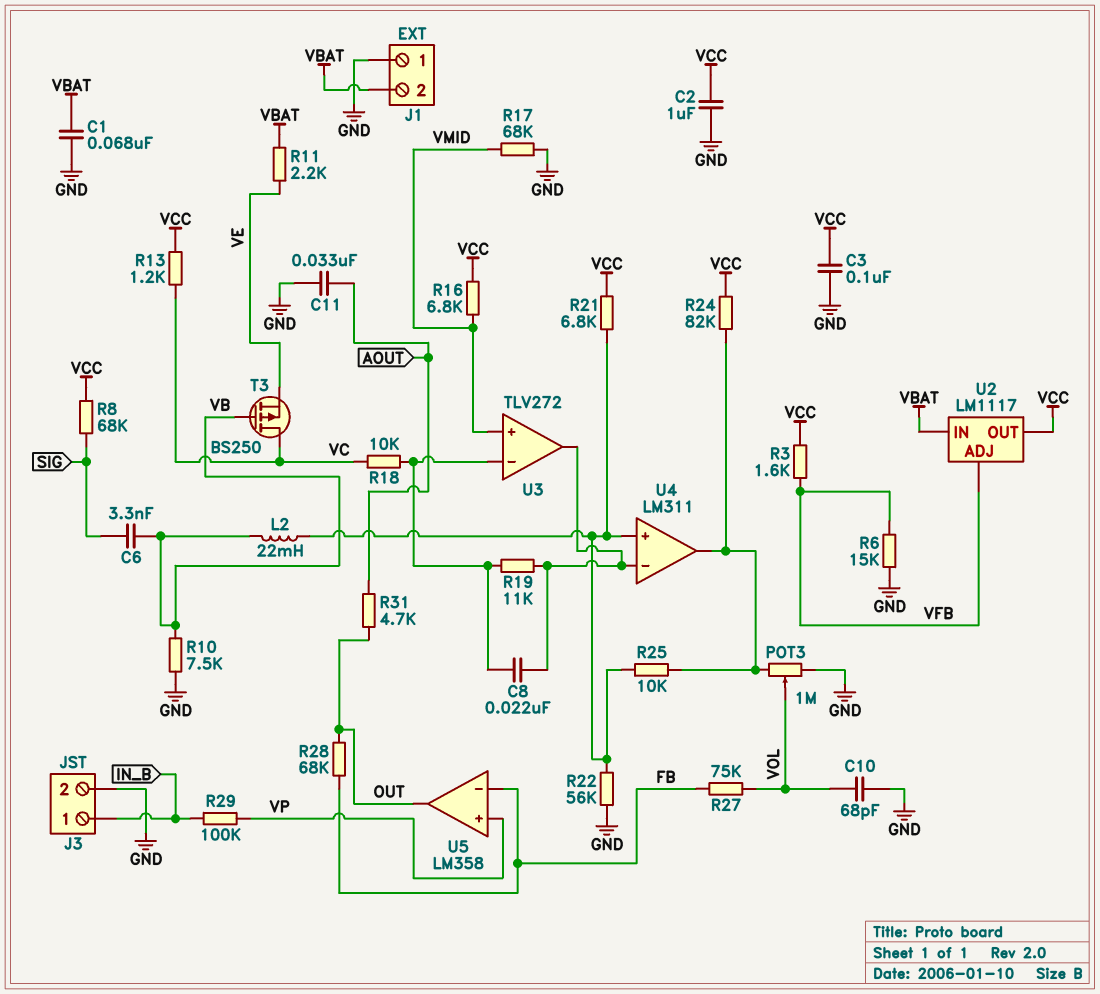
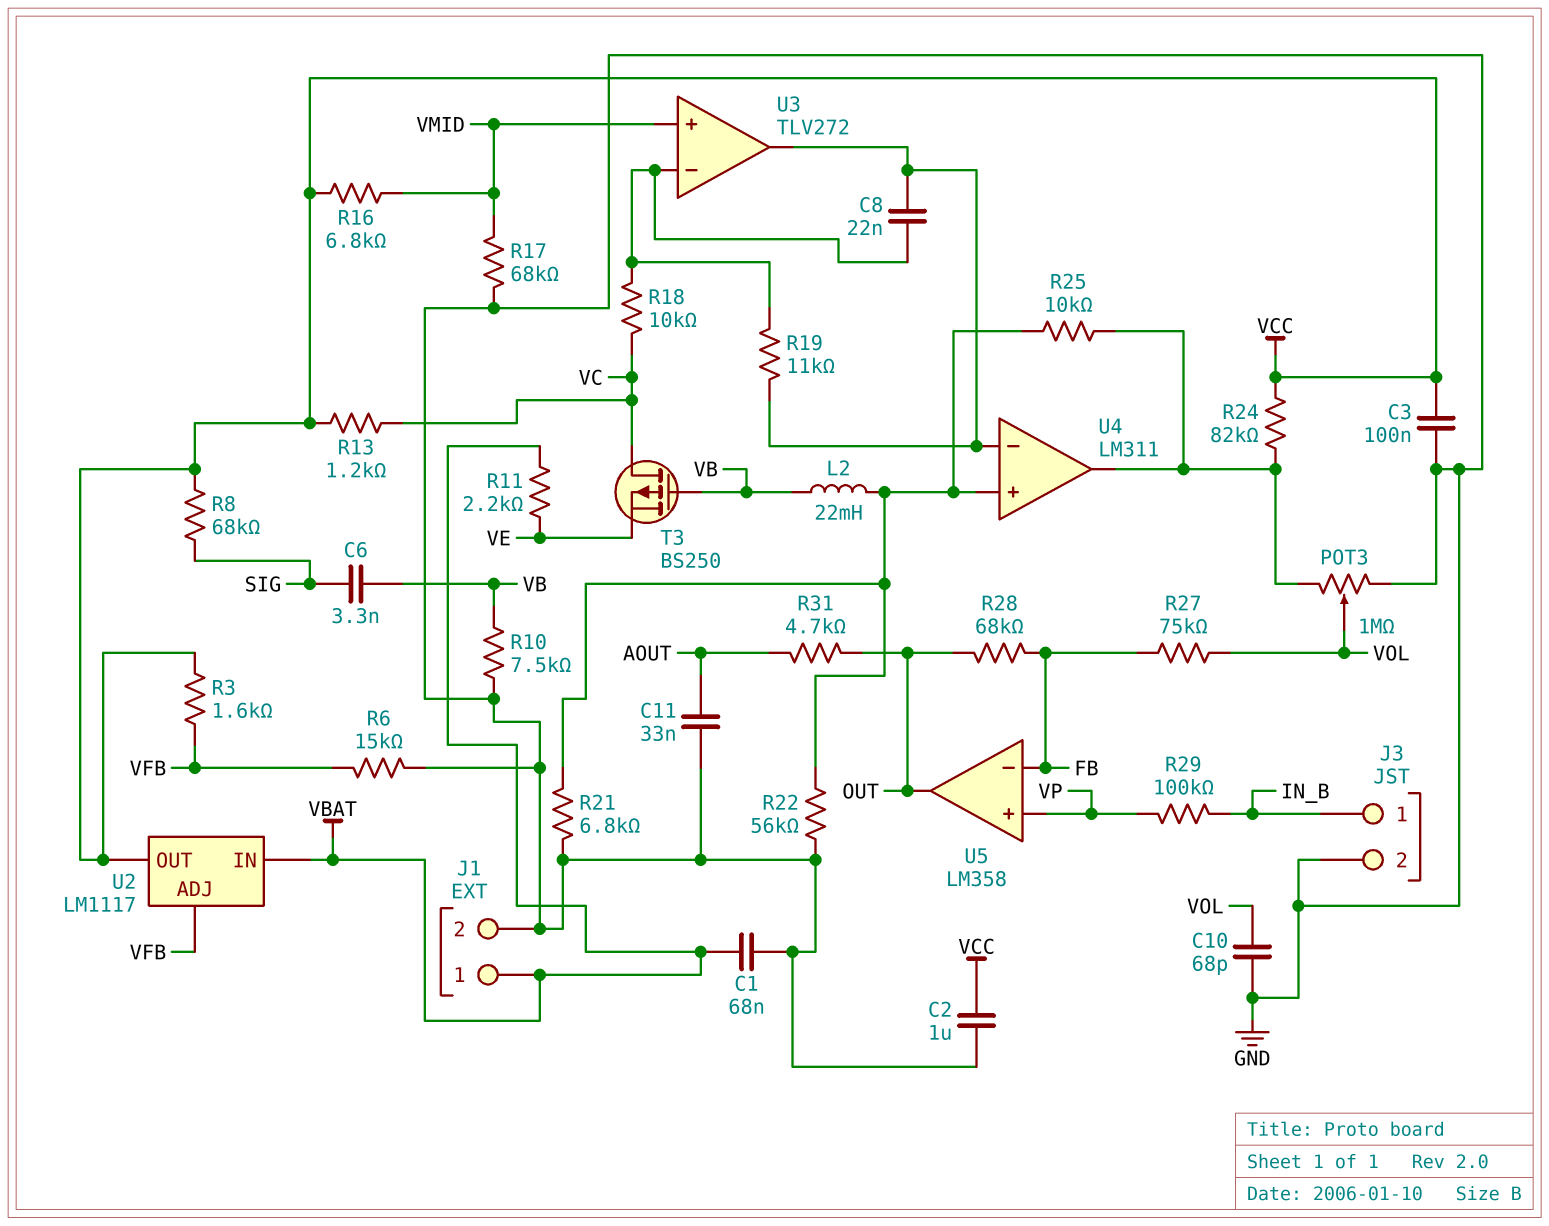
J1 pin 1: GND -> VBAT
J1 pin 2: VBAT -> GND
R21: 6.8k (U4/in+, VCC) -> 6.8k (GND, U4/in+)

